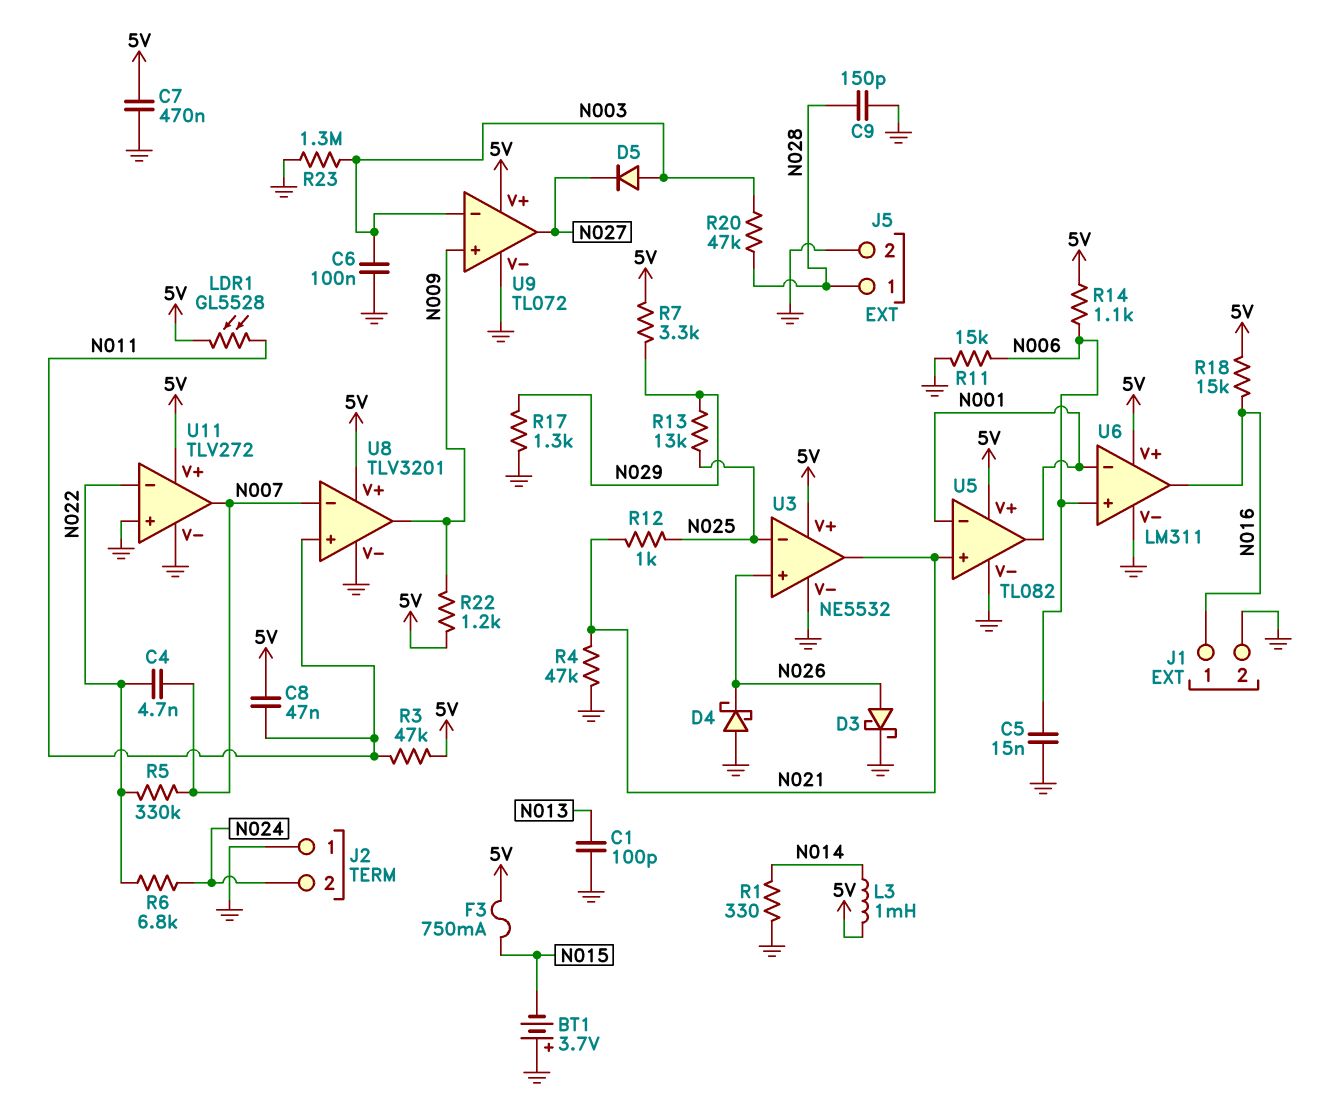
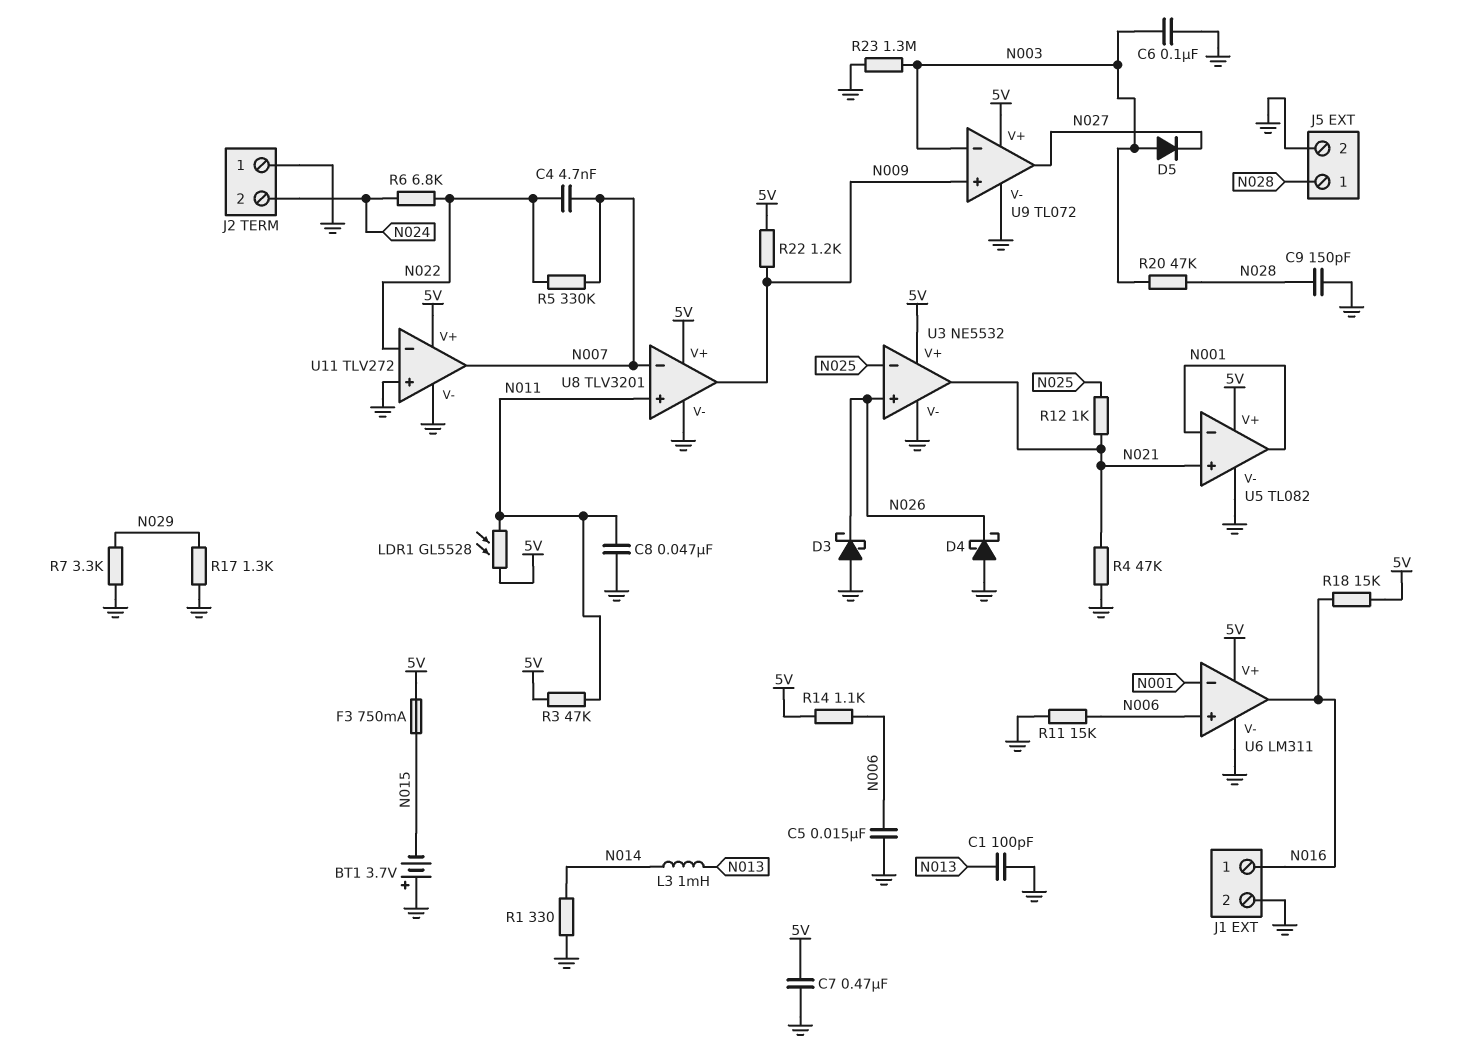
C8: 47nF (5V, N011) -> 47nF (GND, N011)
D3: schottky (A N026, K GND) -> schottky (A GND, K N026)
L3: 1mH (5V, N014) -> 1mH (N013, N014)
R7: 3.3k (5V, N029) -> 3.3k (GND, N029)
R13: 13k (N025, N029) -> none

